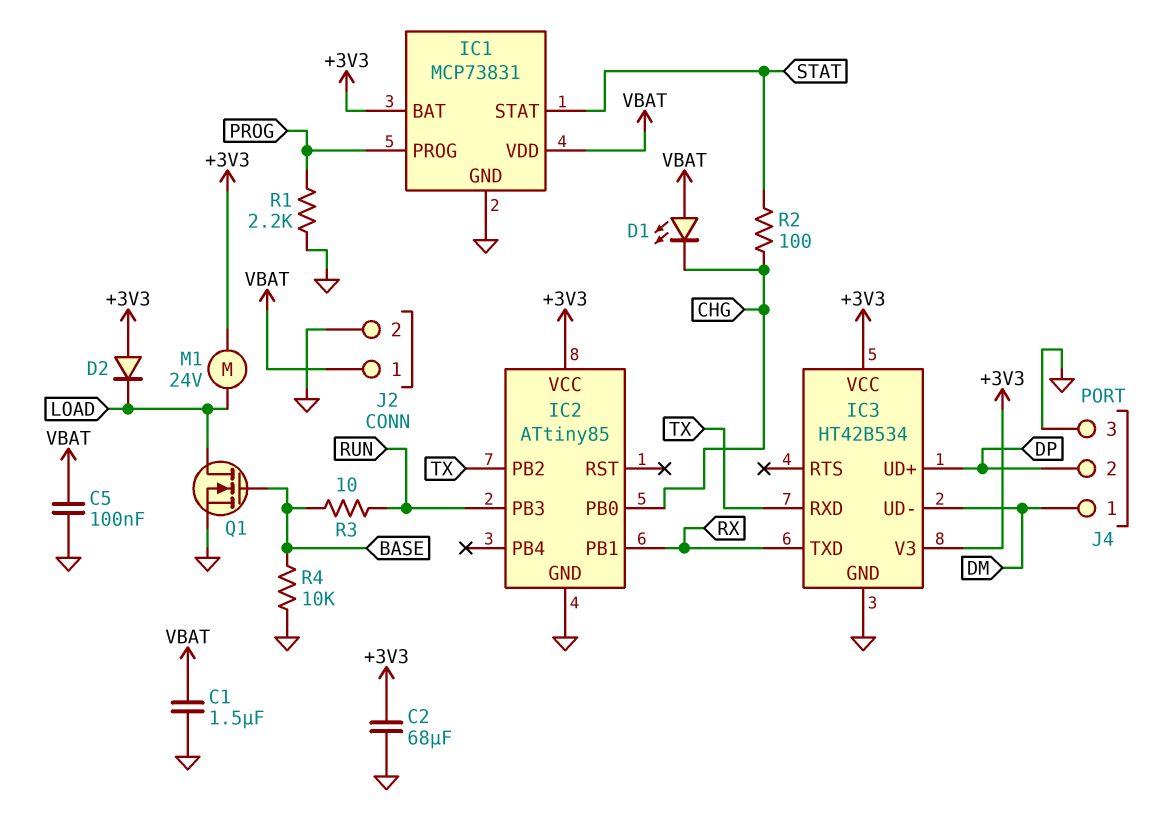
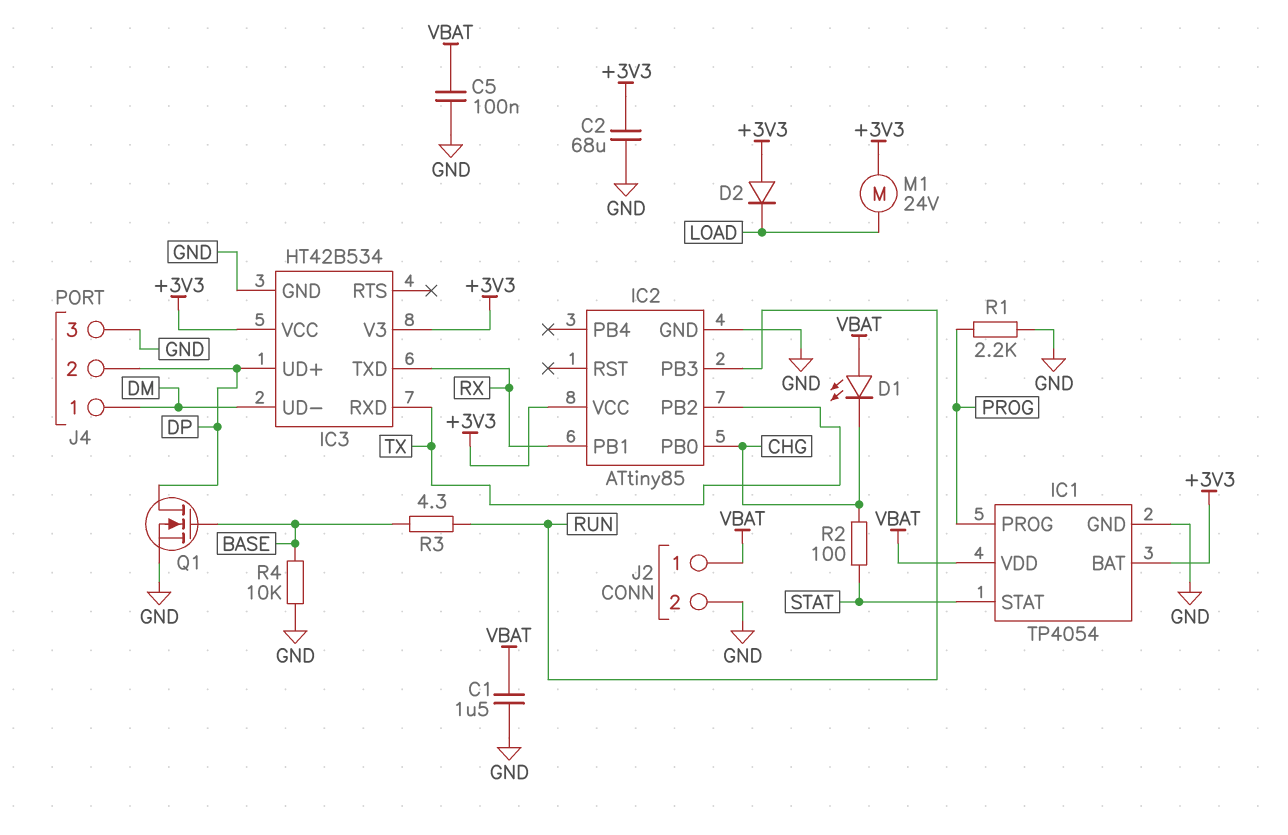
IC1: MCP73831 -> TP4054
Q1: NMOS (G BASE, D LOAD, S GND) -> NMOS (G BASE, D DP, S GND)
R3: 10 (BASE, RUN) -> 4.3 (BASE, RUN)

